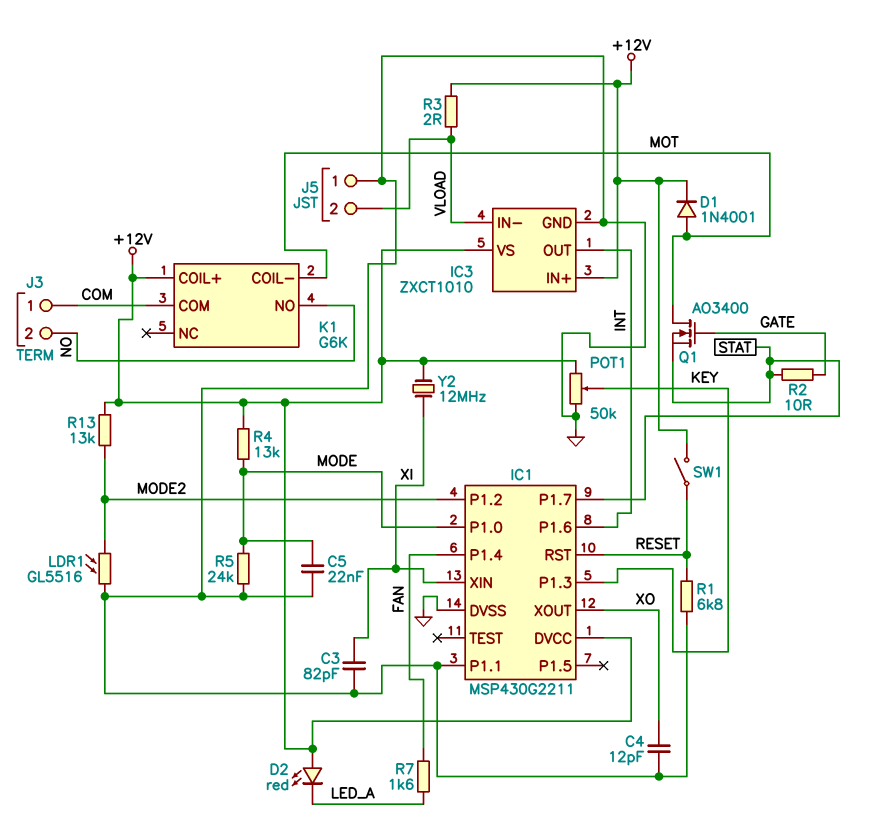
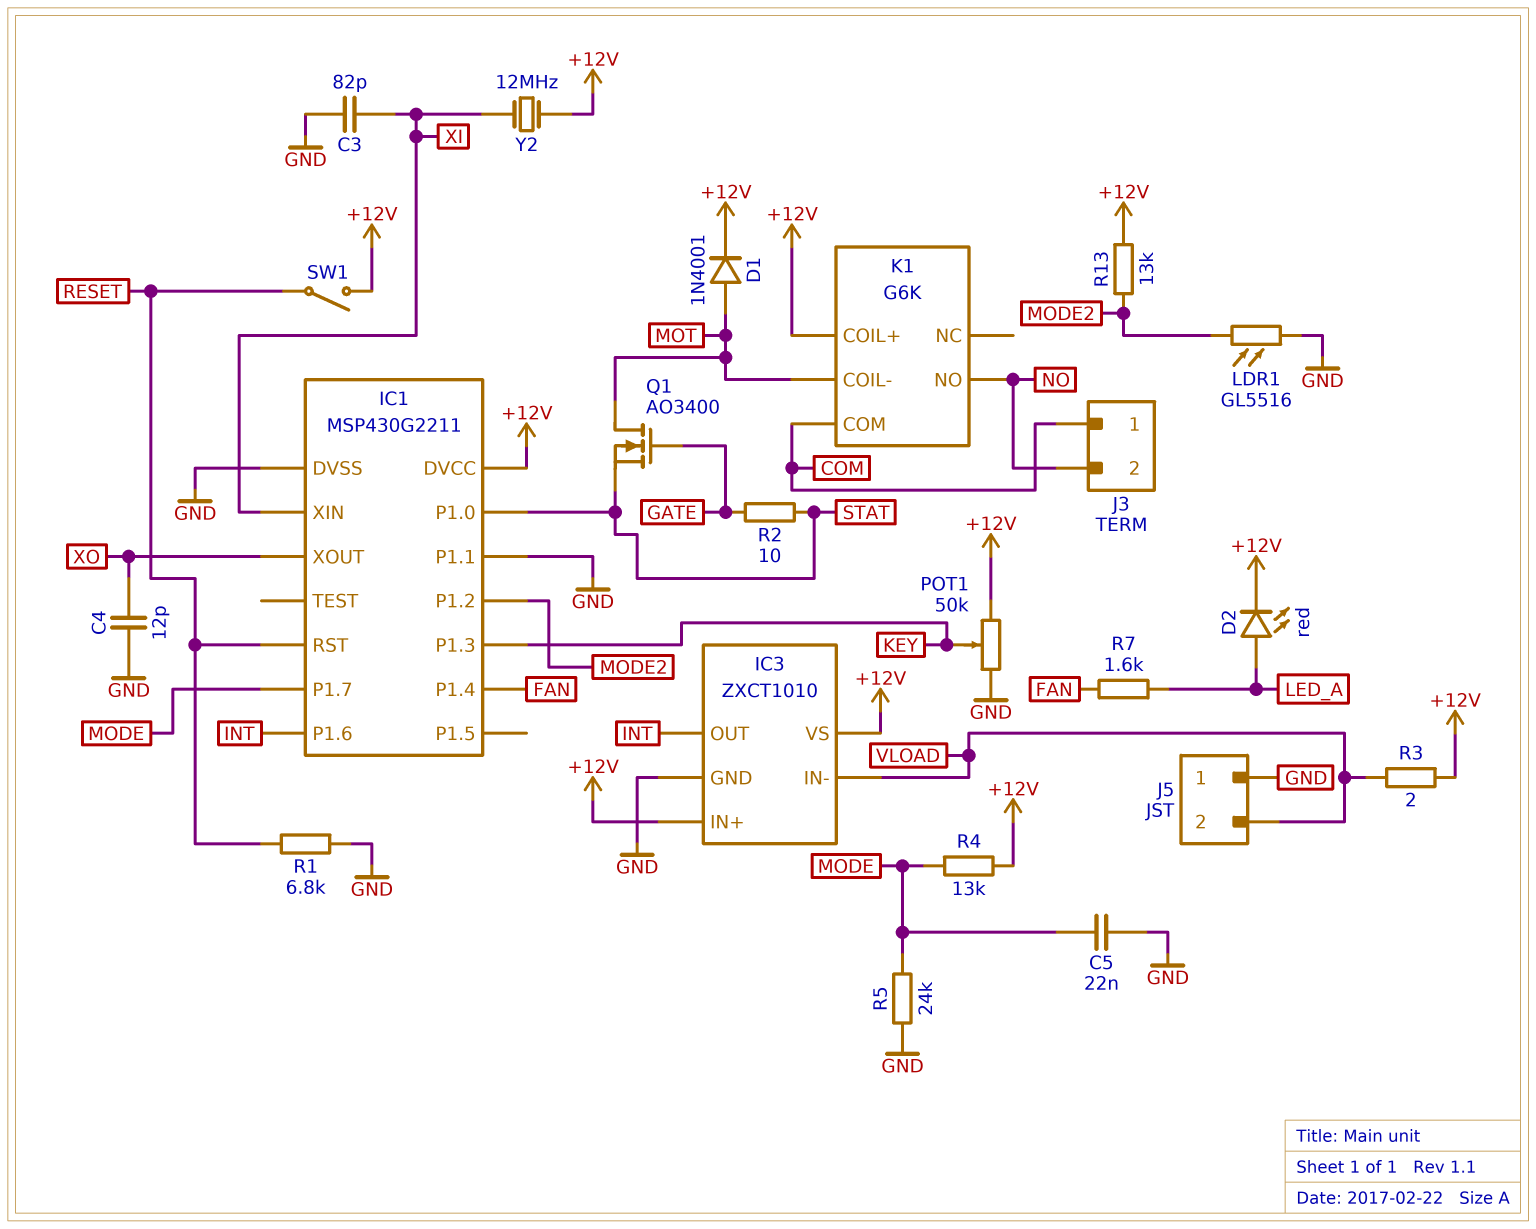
D2: LED red (A +12V, K LED_A) -> LED red (A LED_A, K +12V)
IC1 pin P1.0: MODE -> STAT
IC1 pin P1.7: STAT -> MODE

